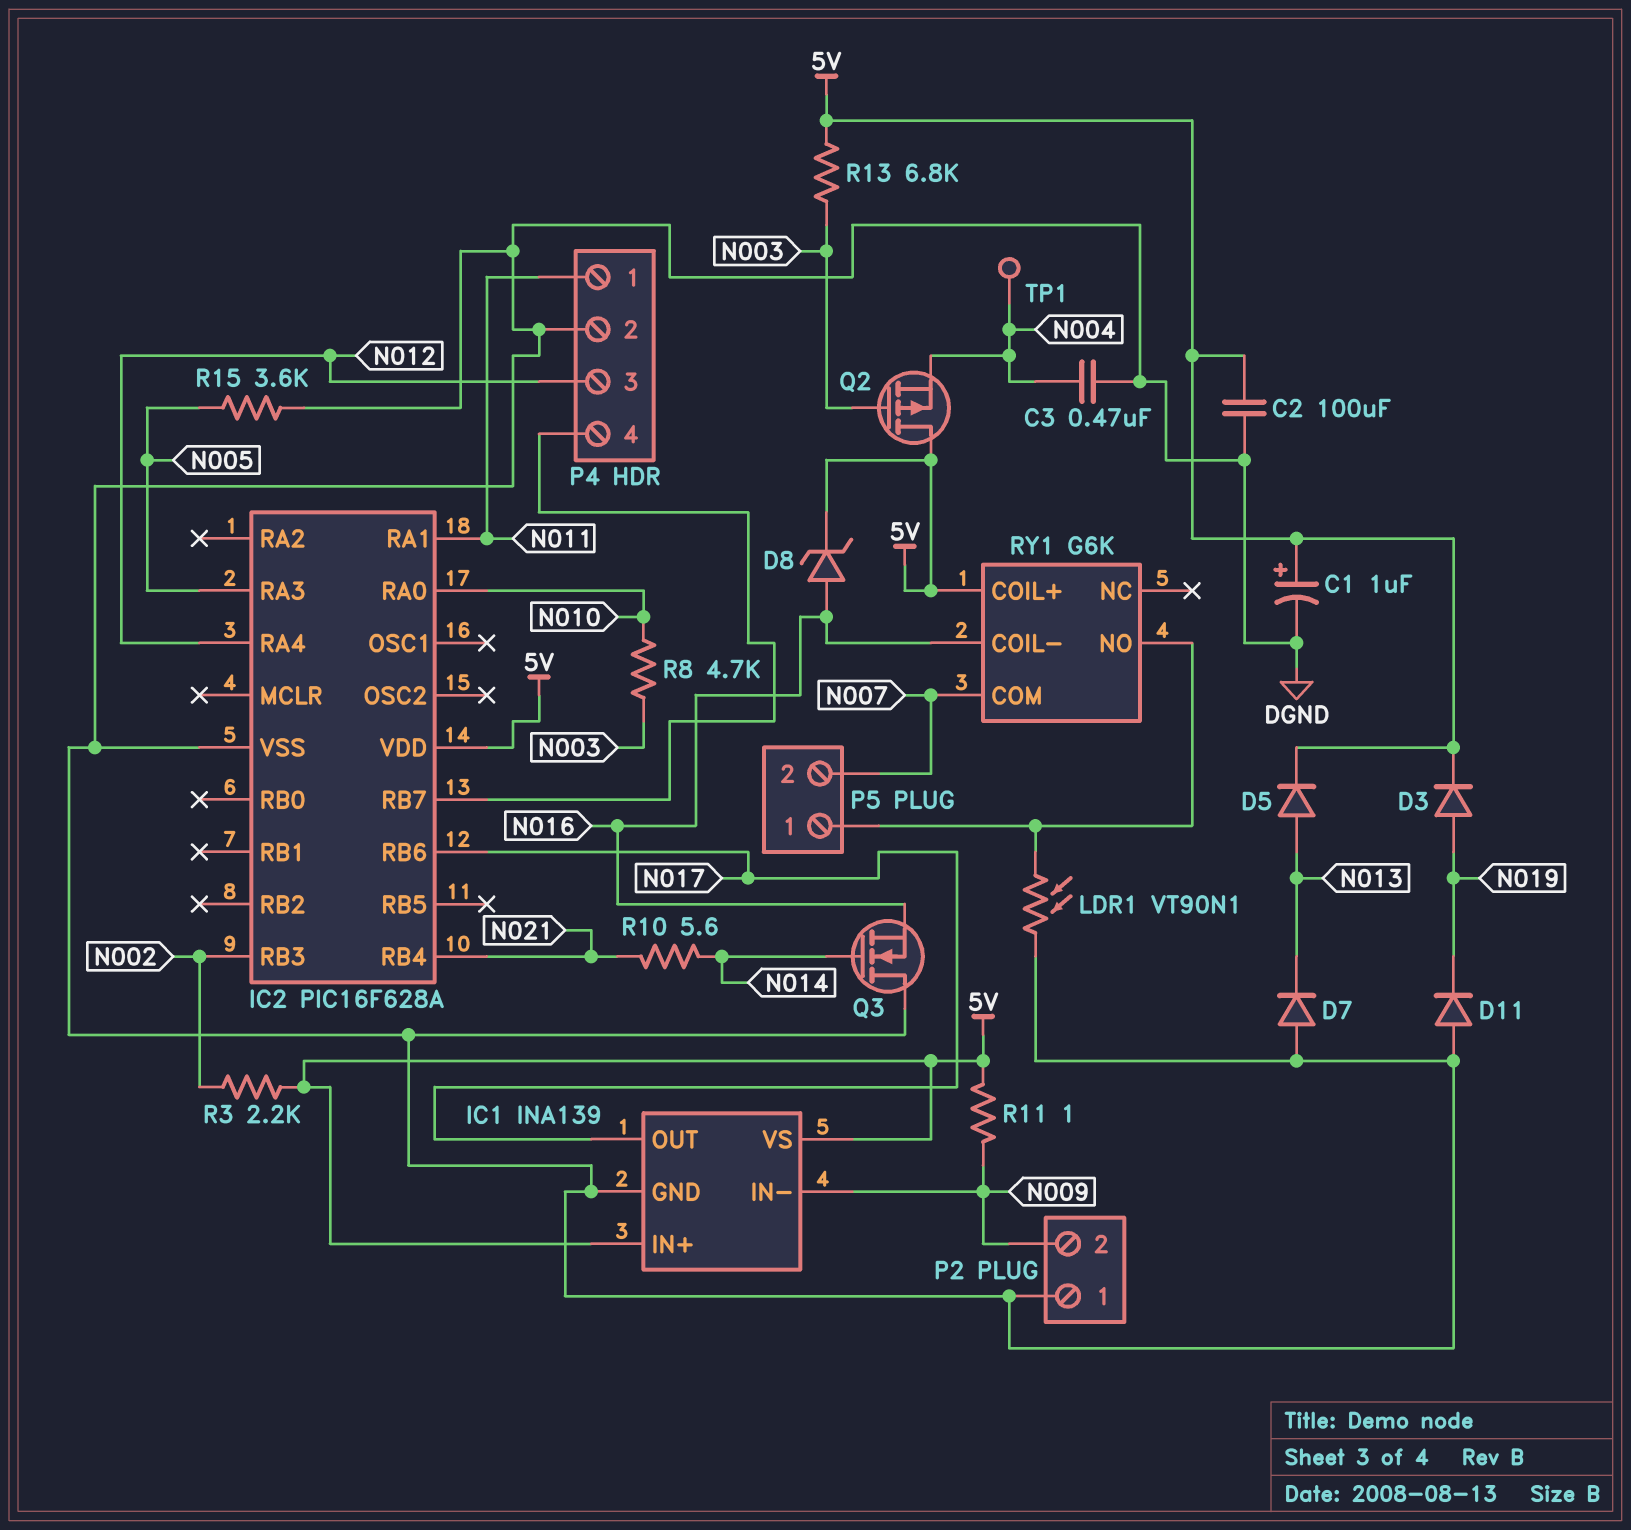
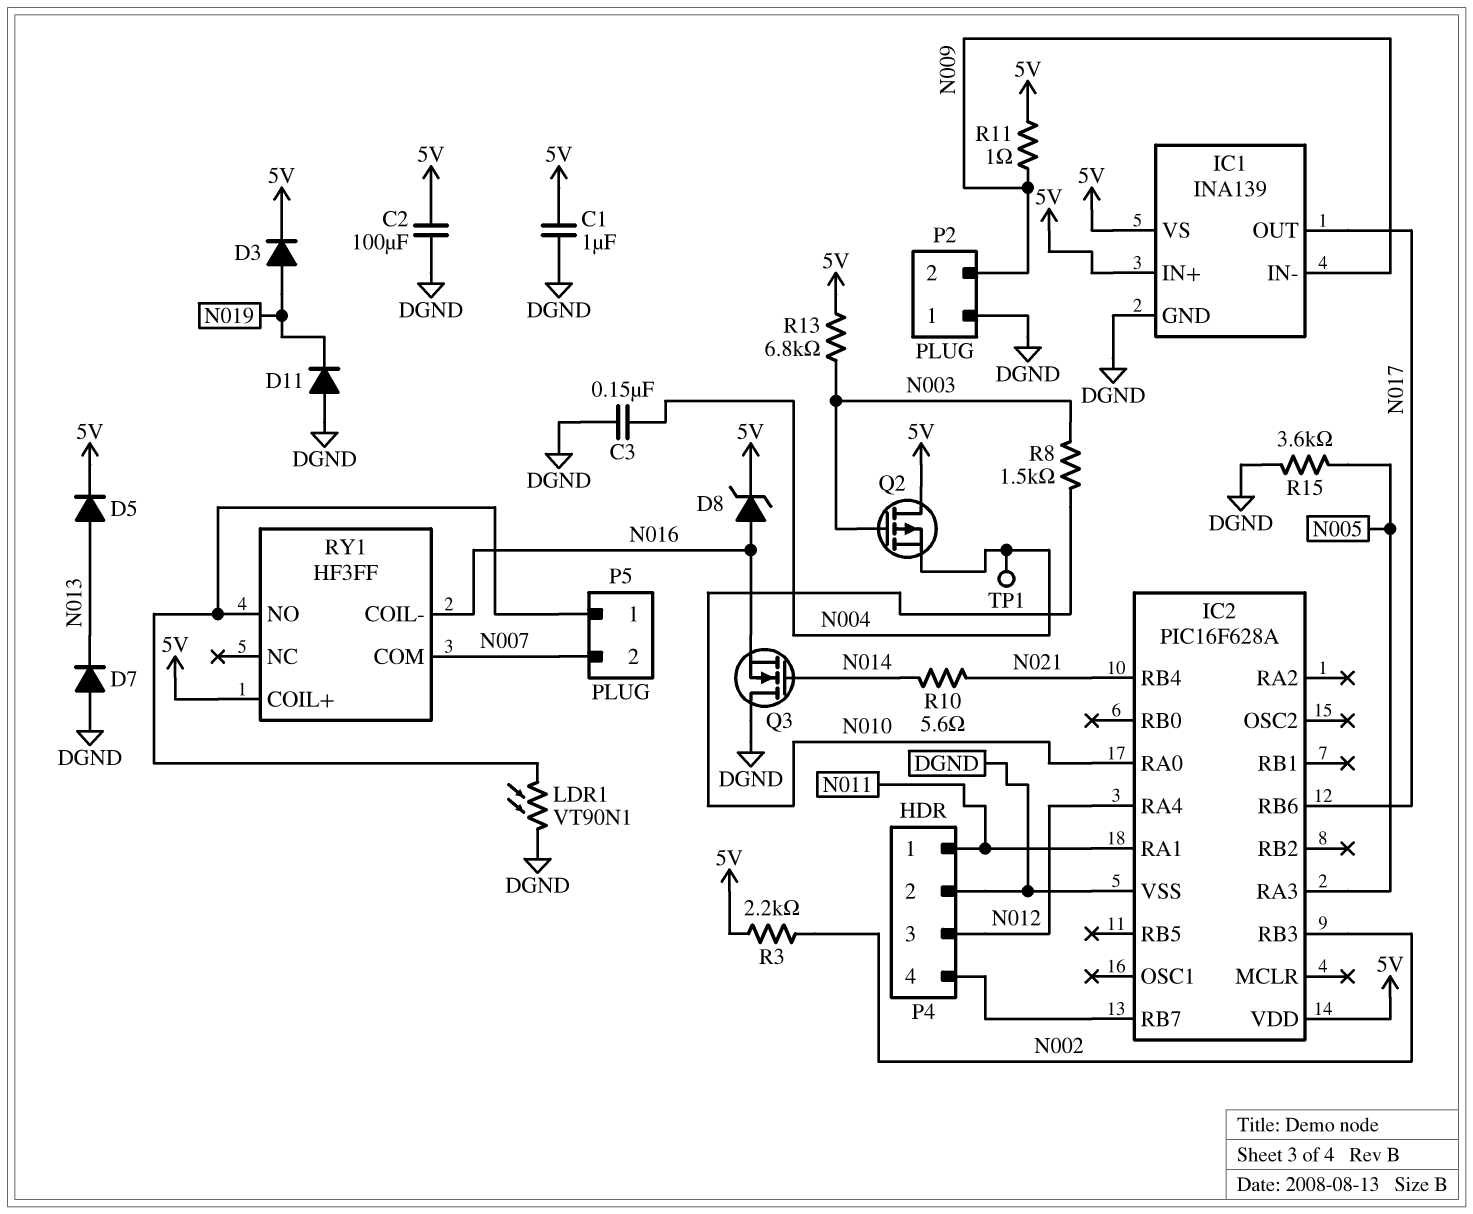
C1: 1uF (plus 5V, minus DGND) -> 1uF (5V, DGND)
C3: 470nF (DGND, N004) -> 150nF (DGND, N004)
R8: 4.7k (N003, N010) -> 1.5k (N003, N010)
RY1: G6K -> HF3FF

